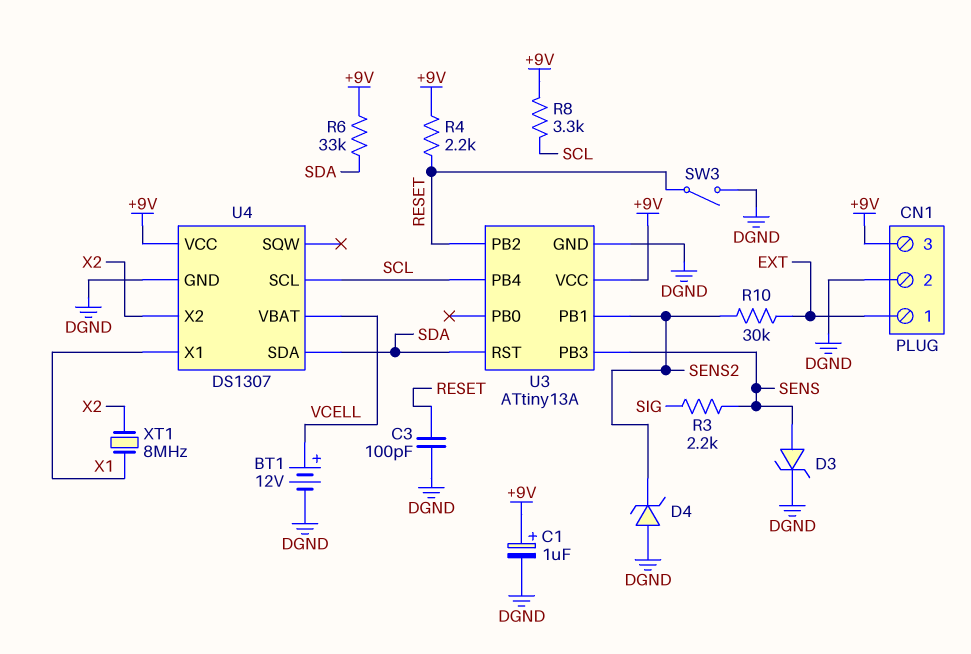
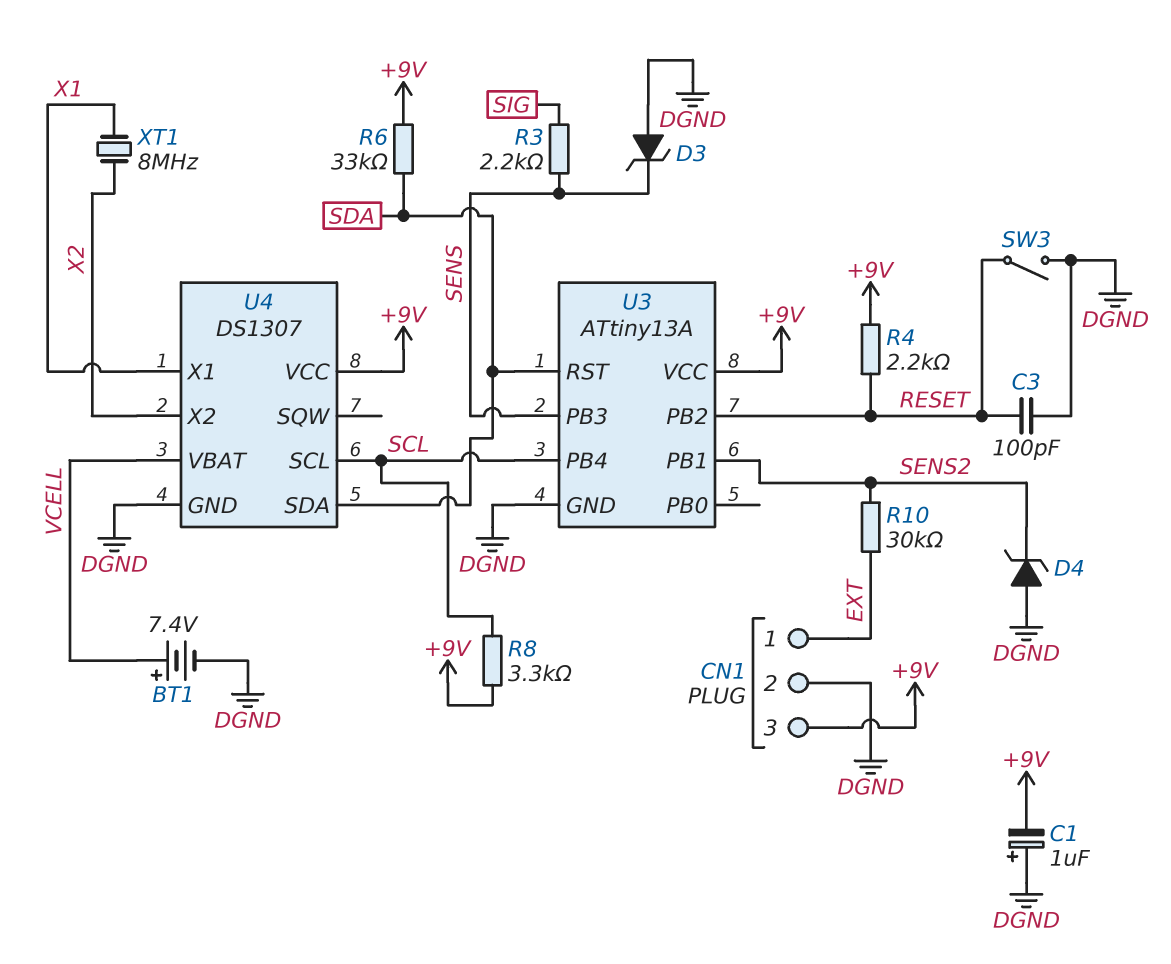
BT1: 12V (plus VCELL, minus DGND) -> 7.4V (plus VCELL, minus DGND)
C1: 1uF (plus +9V, minus DGND) -> 1uF (plus DGND, minus +9V)
D3: zener (A SENS, K DGND) -> zener (A DGND, K SENS)

